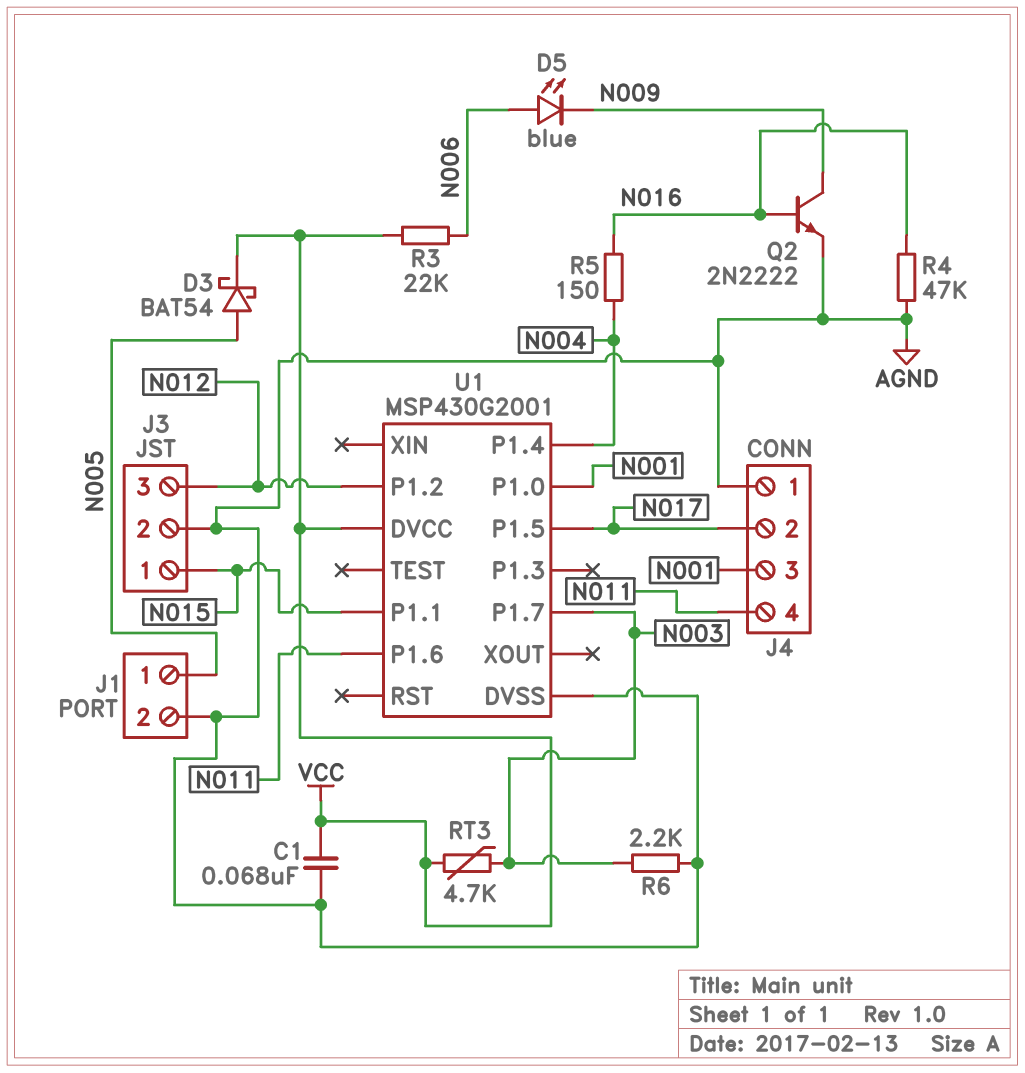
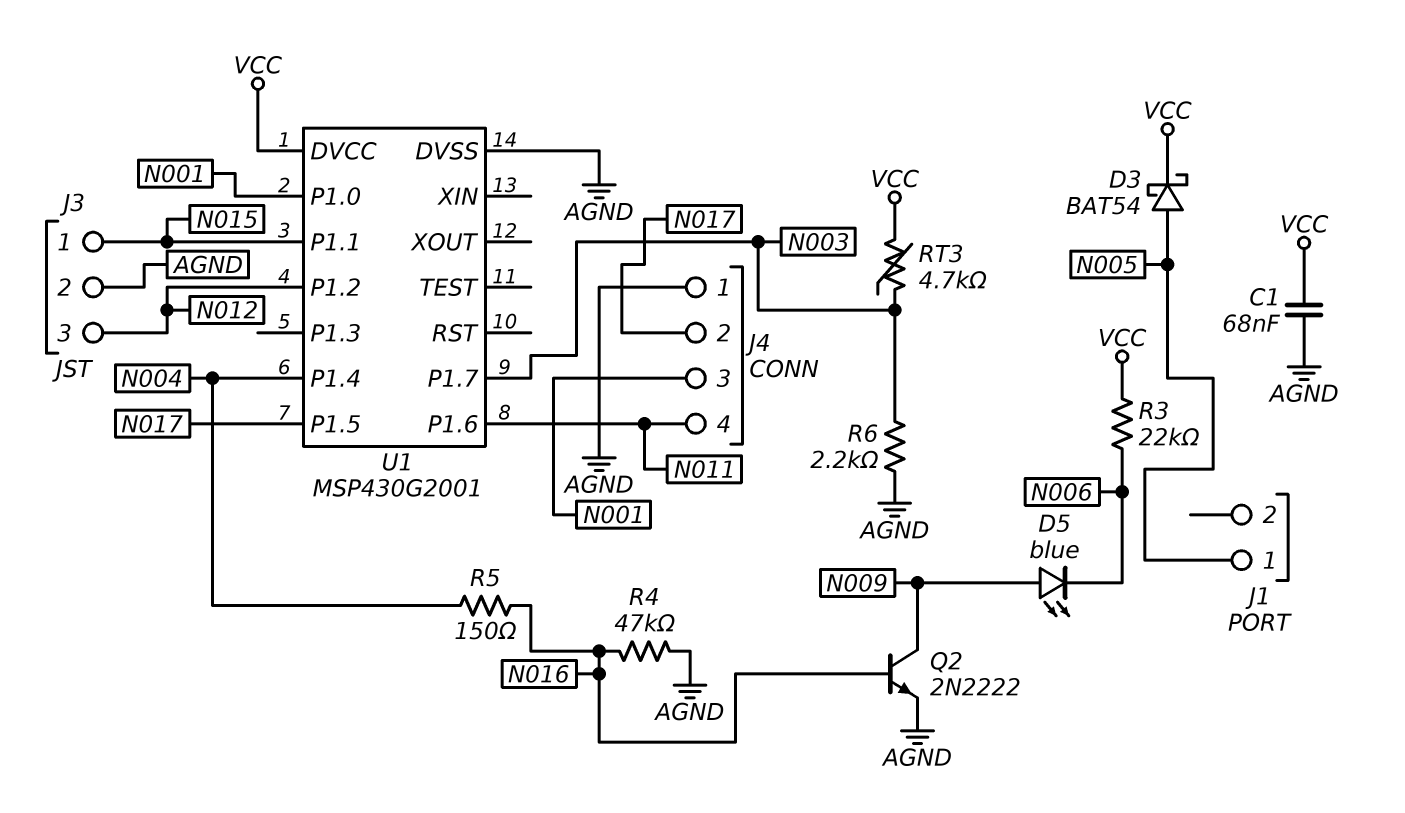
D5: LED blue (A N006, K N009) -> LED blue (A N009, K N006)
J1 pin 2: AGND -> none

